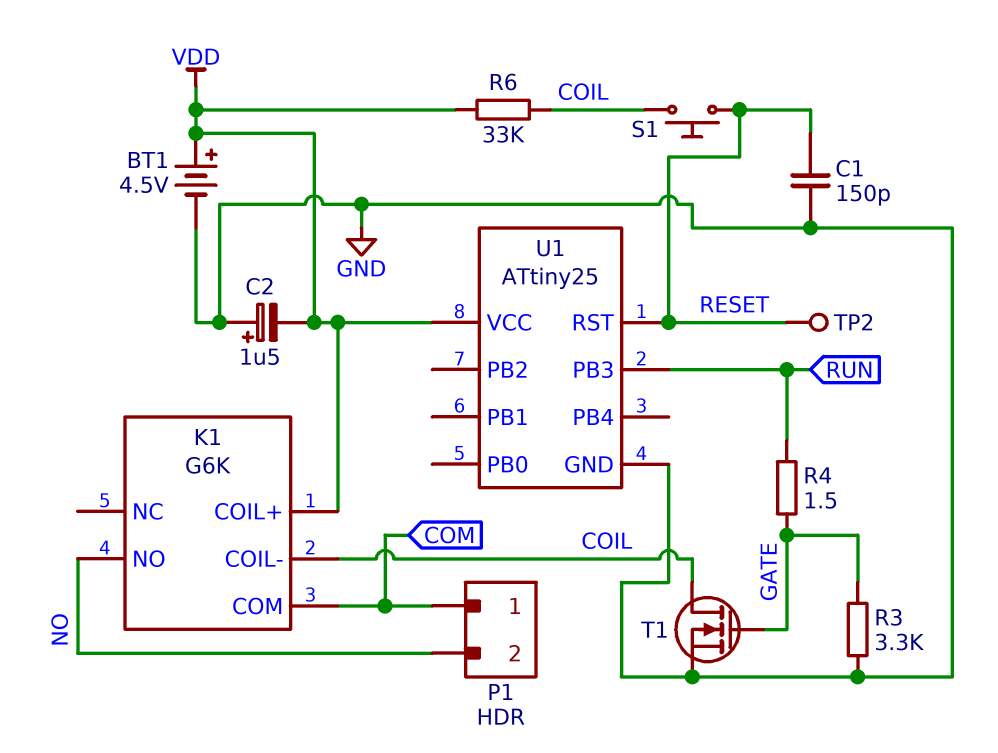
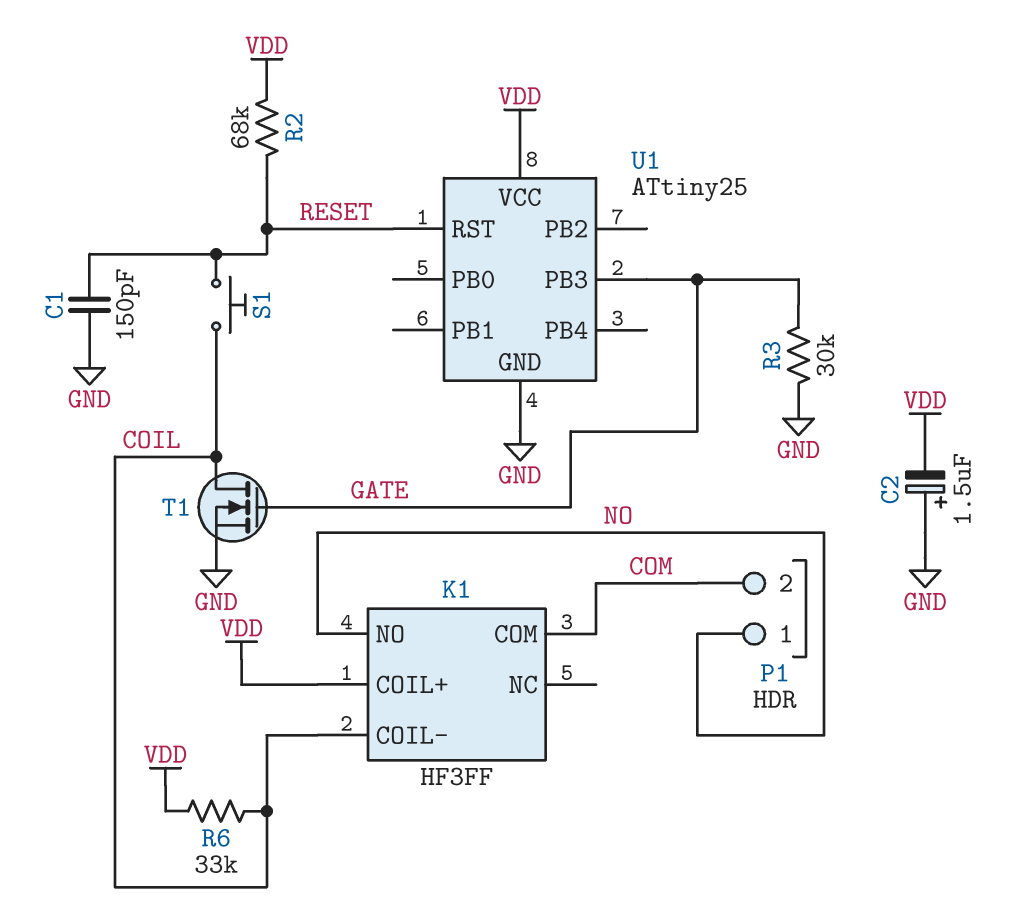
BT1: 4.5V (plus VDD, minus GND) -> none
K1: G6K -> HF3FF
P1 pin 1: COM -> NO
P1 pin 2: NO -> COM
R2: none -> 68k (RESET, VDD)
R3: 3.3k (GATE, GND) -> 30k (GATE, GND)
R4: 1.5 (GATE, RUN) -> none
TP2: test point (RESET) -> none
U1 pin PB3: RUN -> GATE

